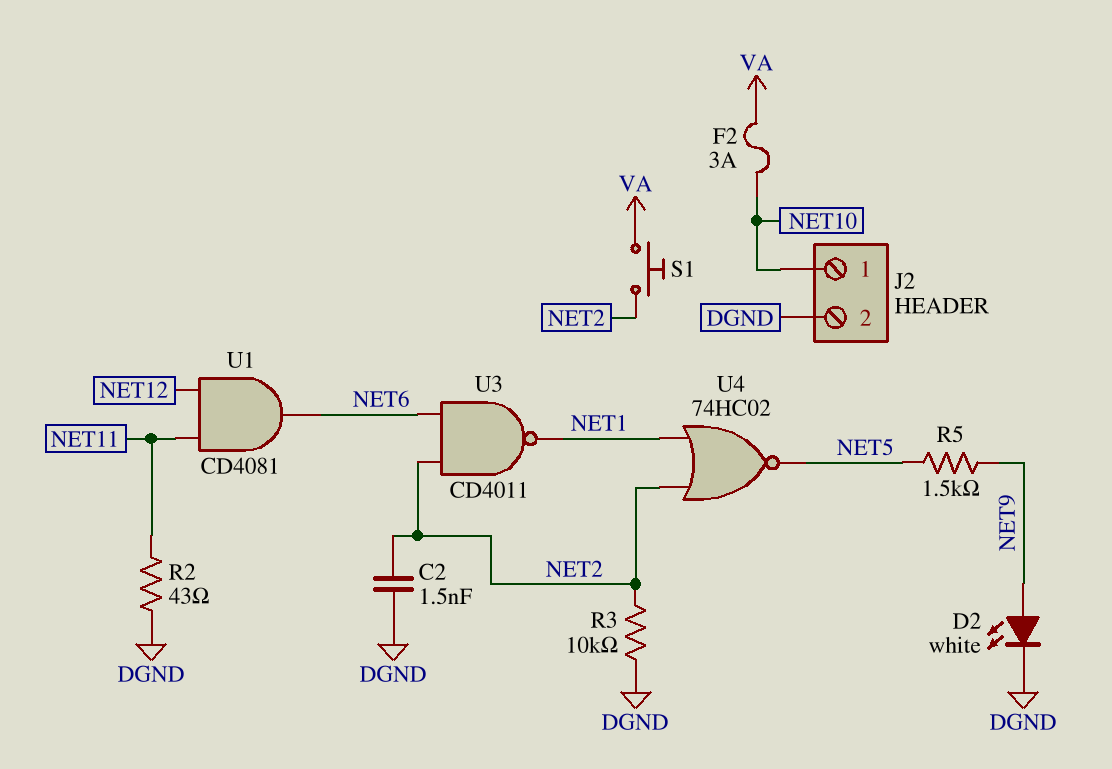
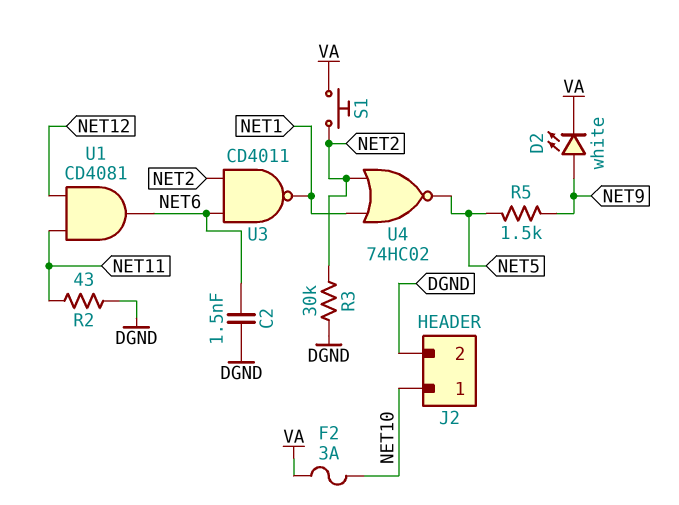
C2: 1.5nF (DGND, NET2) -> 1.5nF (DGND, NET6)
D2: LED white (A NET9, K DGND) -> LED white (A NET9, K VA)
R3: 10k (DGND, NET2) -> 30k (DGND, NET2)

